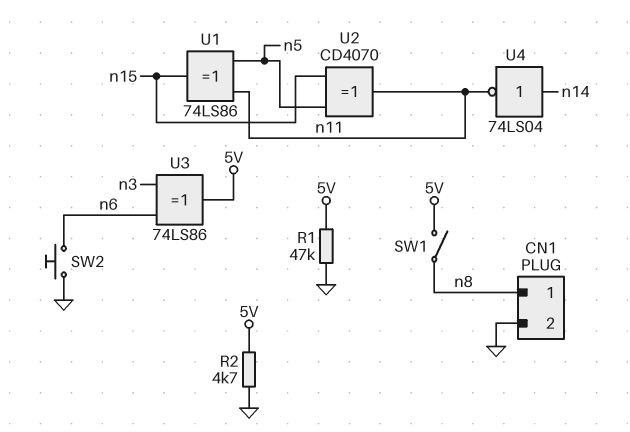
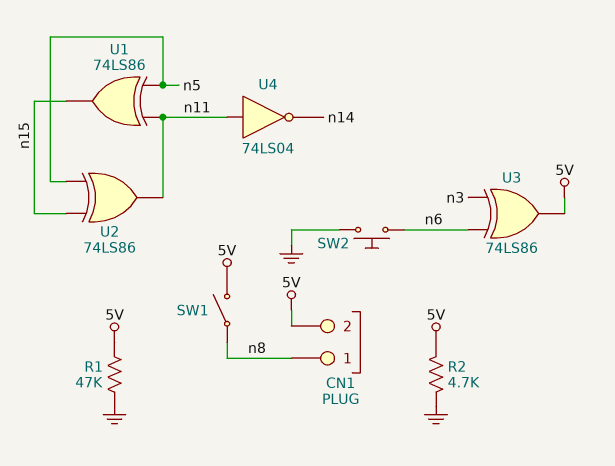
CN1 pin 2: GND -> 5V
U2: XOR CD4070 (in n5, in n15, out n11) -> XOR 74LS86 (in n5, in n15, out n11)
U4: NOT 74LS04 (in n14, out n11) -> NOT 74LS04 (in n11, out n14)

